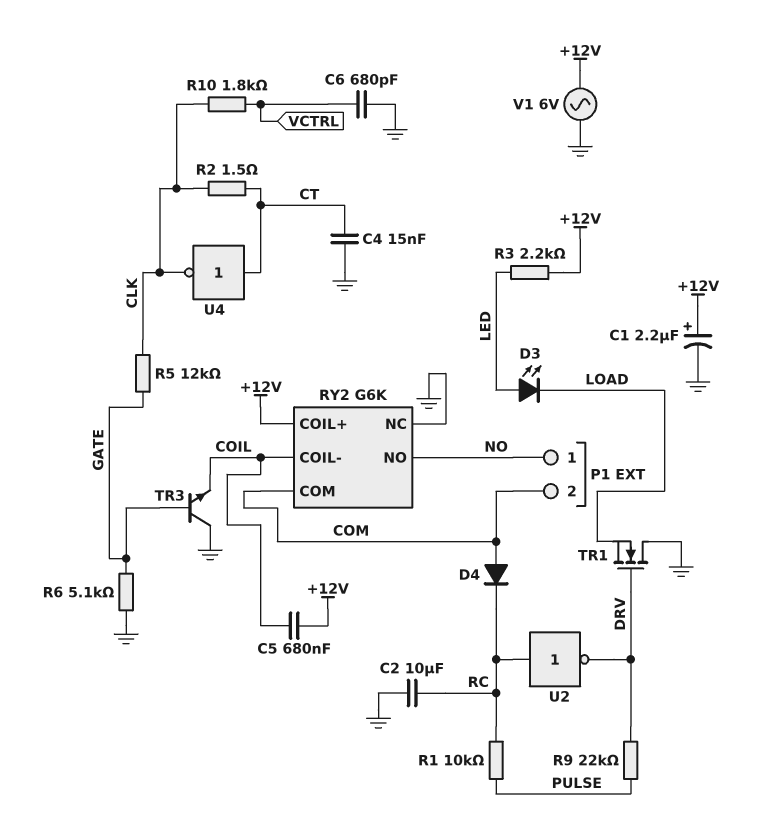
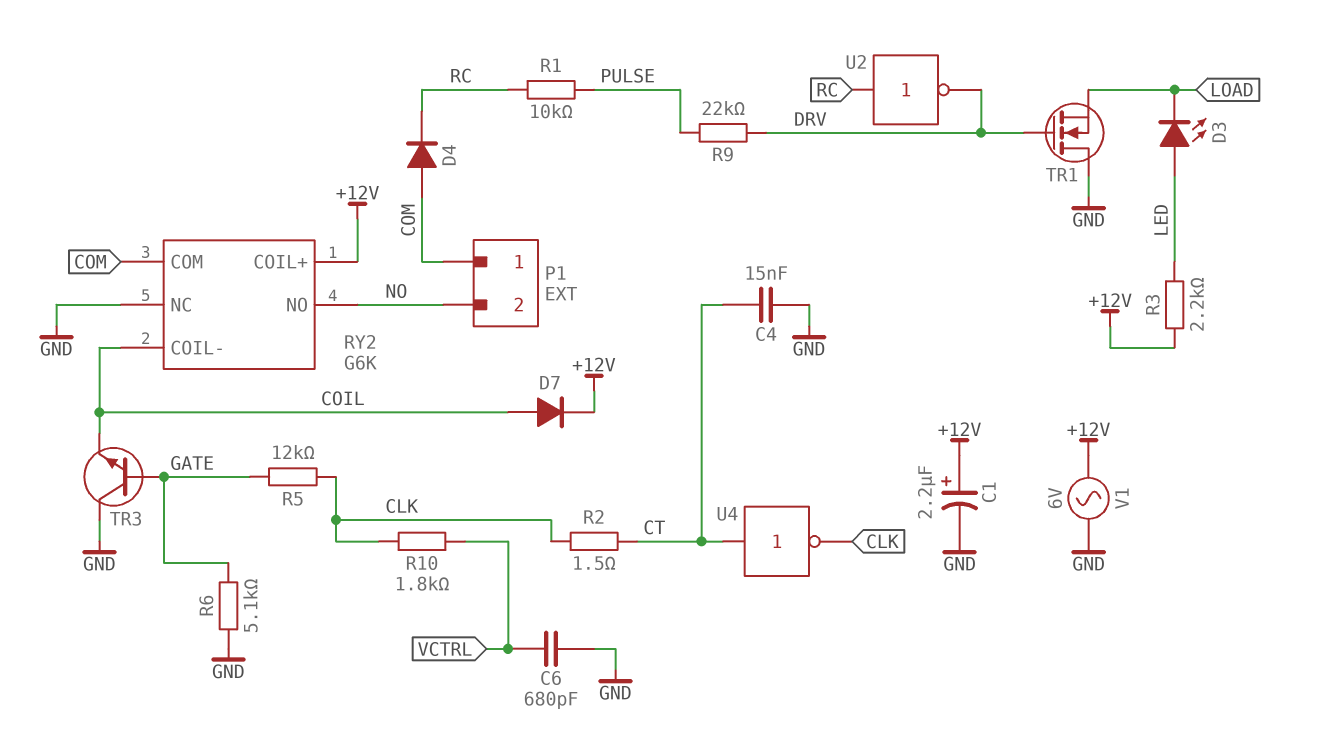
C2: 10uF (GND, RC) -> none
C5: 680nF (+12V, COIL) -> none
D7: none -> diode (A COIL, K +12V)
P1 pin 1: NO -> COM
P1 pin 2: COM -> NO

